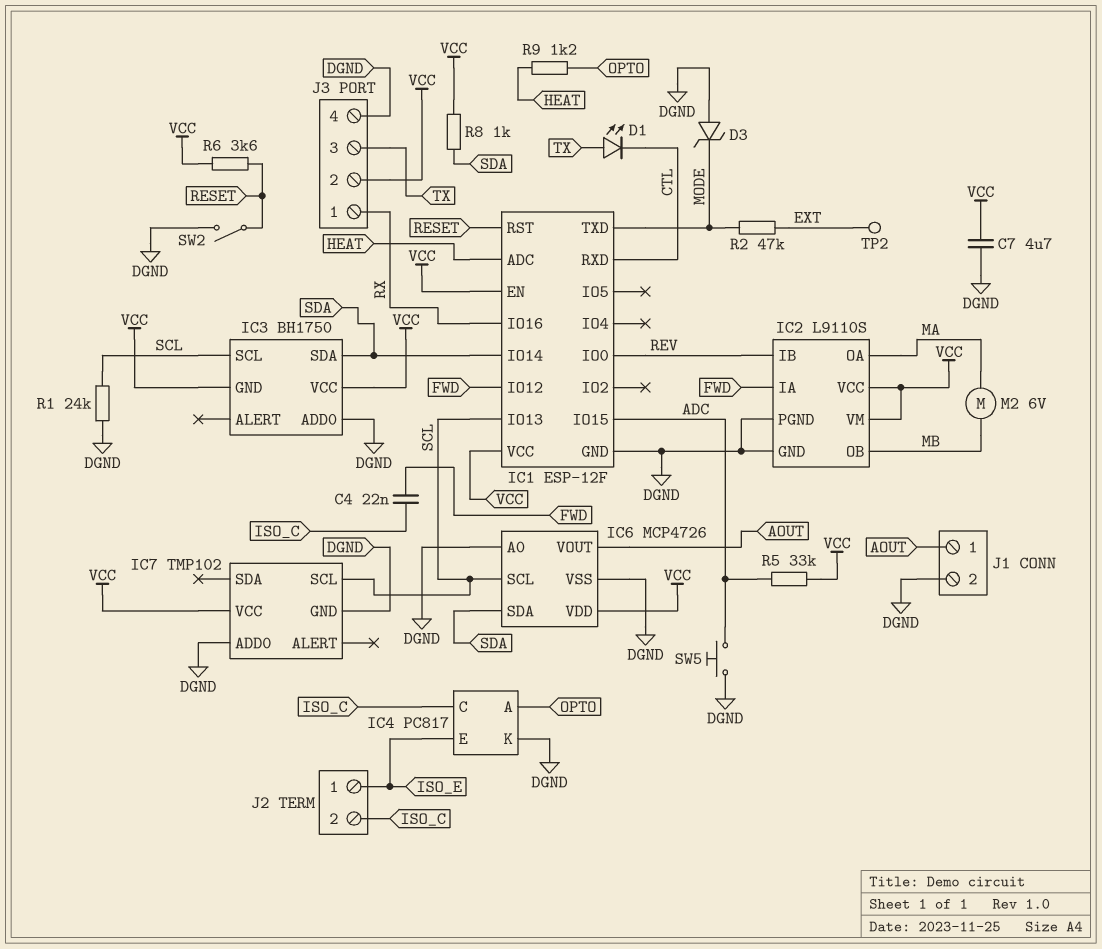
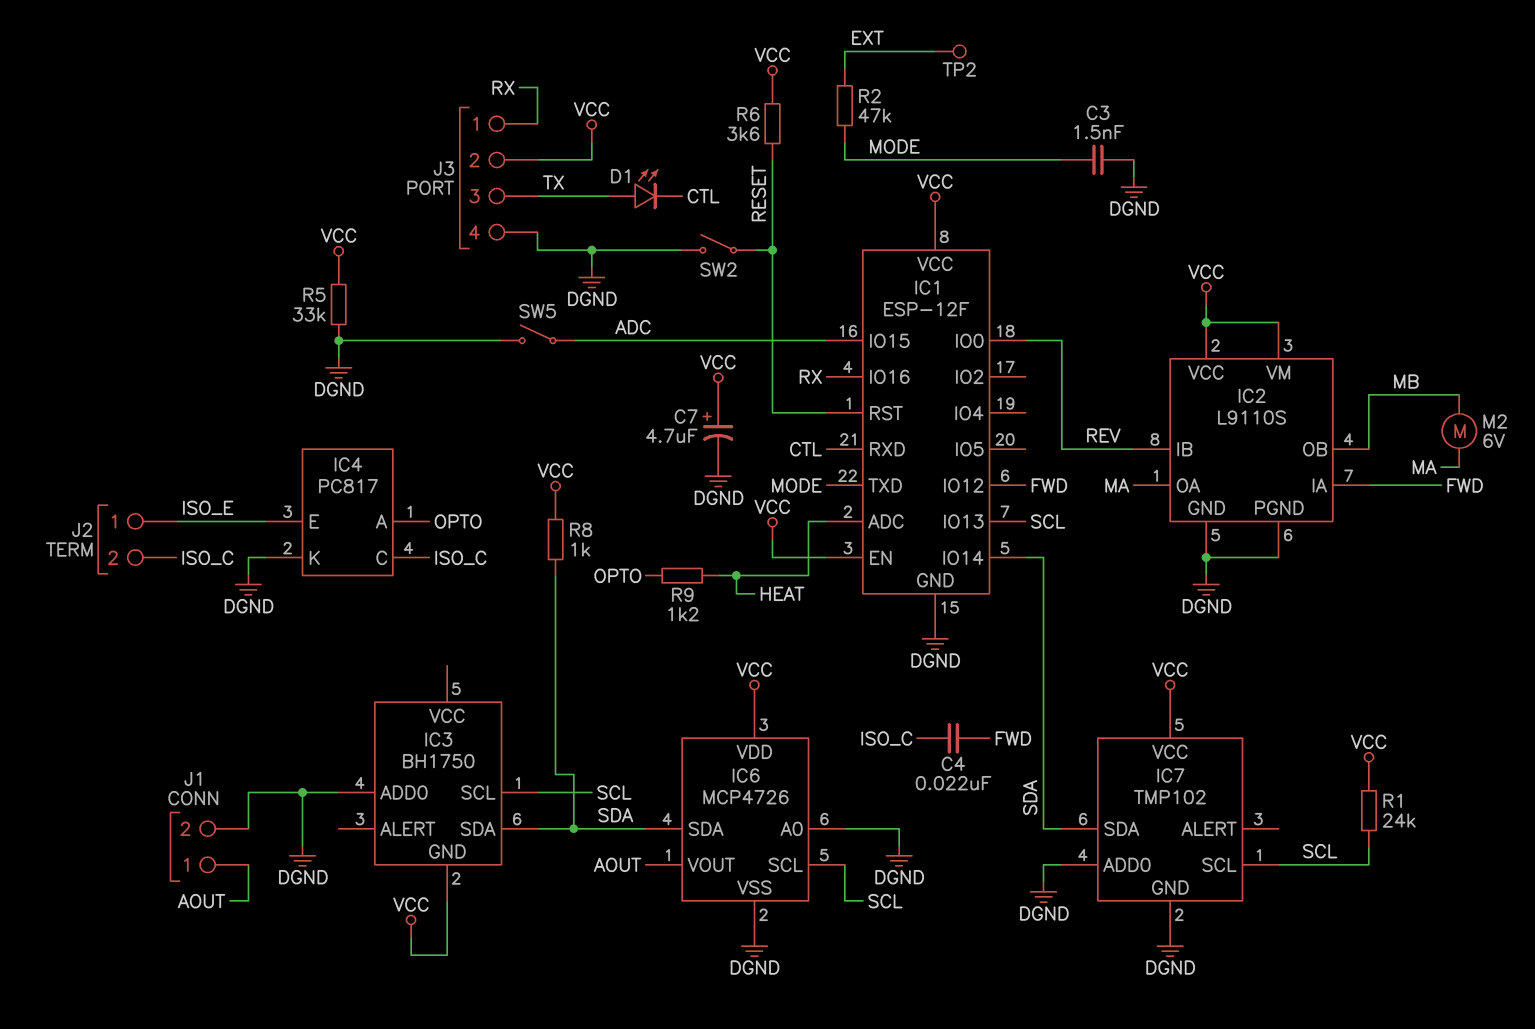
C3: none -> 1.5nF (DGND, MODE)
C7: 4.7uF (DGND, VCC) -> 4.7uF (plus VCC, minus DGND)
D3: zener (A DGND, K MODE) -> none
IC3 pin VCC: VCC -> none
IC7 pin SDA: none -> SDA
R1: 24k (DGND, SCL) -> 24k (SCL, VCC)
R5: 33k (ADC, VCC) -> 33k (DGND, VCC)
SW5: button (ADC, DGND) -> switch (ADC, DGND)

